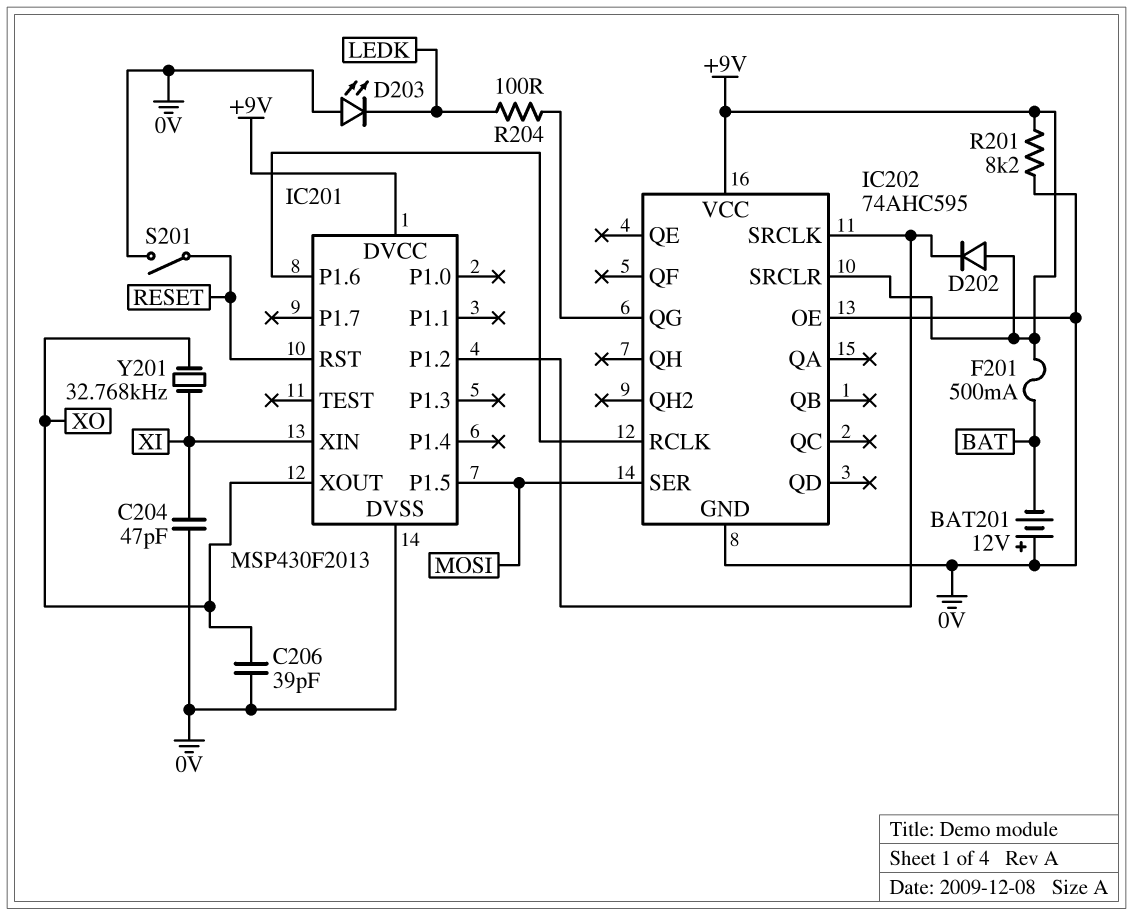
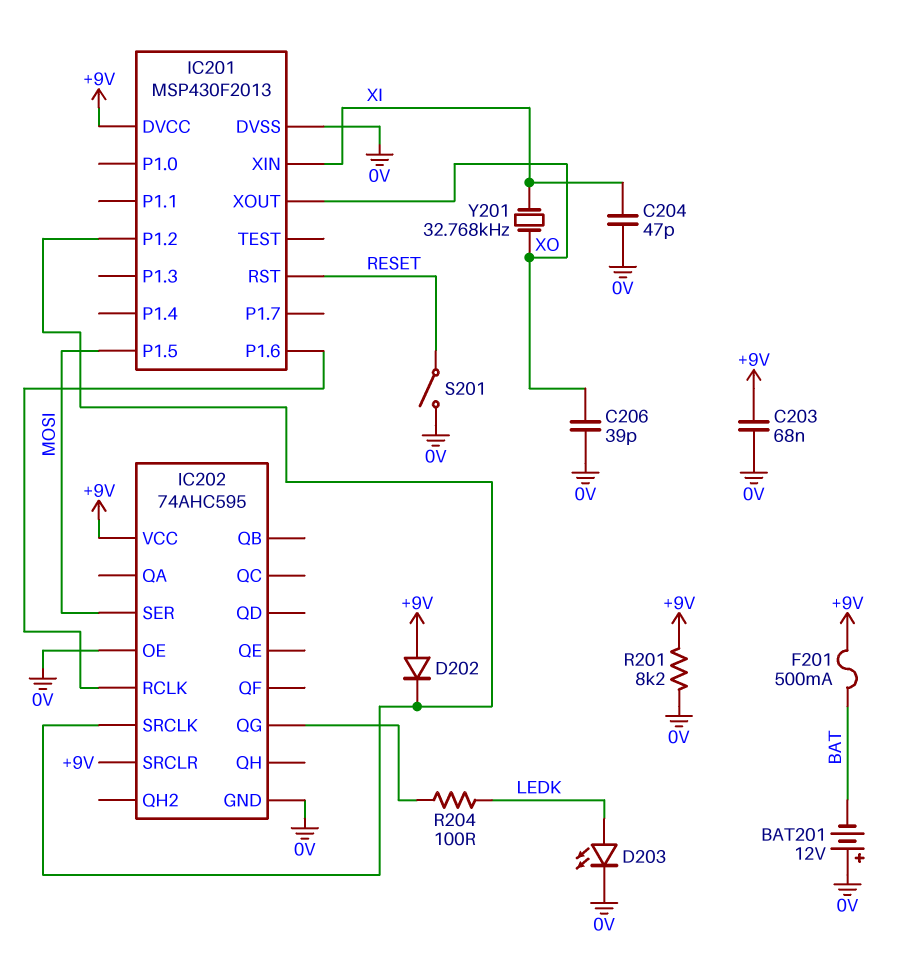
C203: none -> 68nF (+9V, 0V)
D203: LED (A 0V, K LEDK) -> LED (A LEDK, K 0V)

